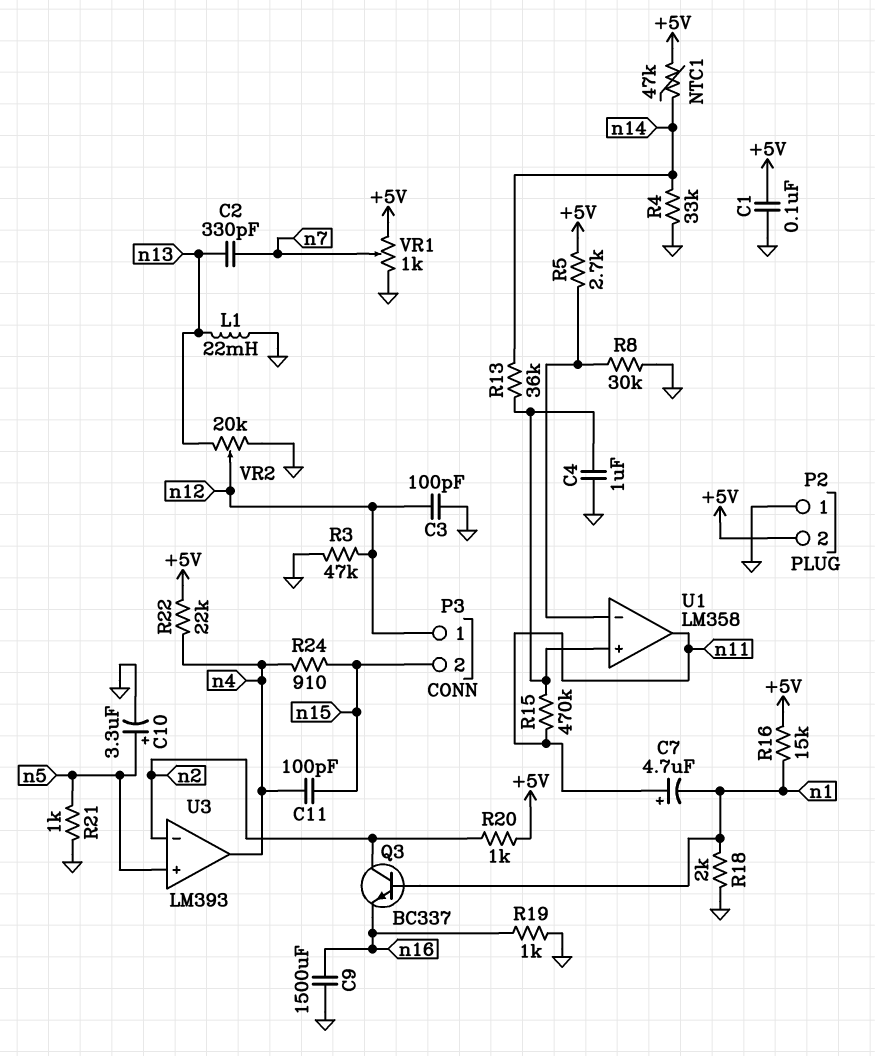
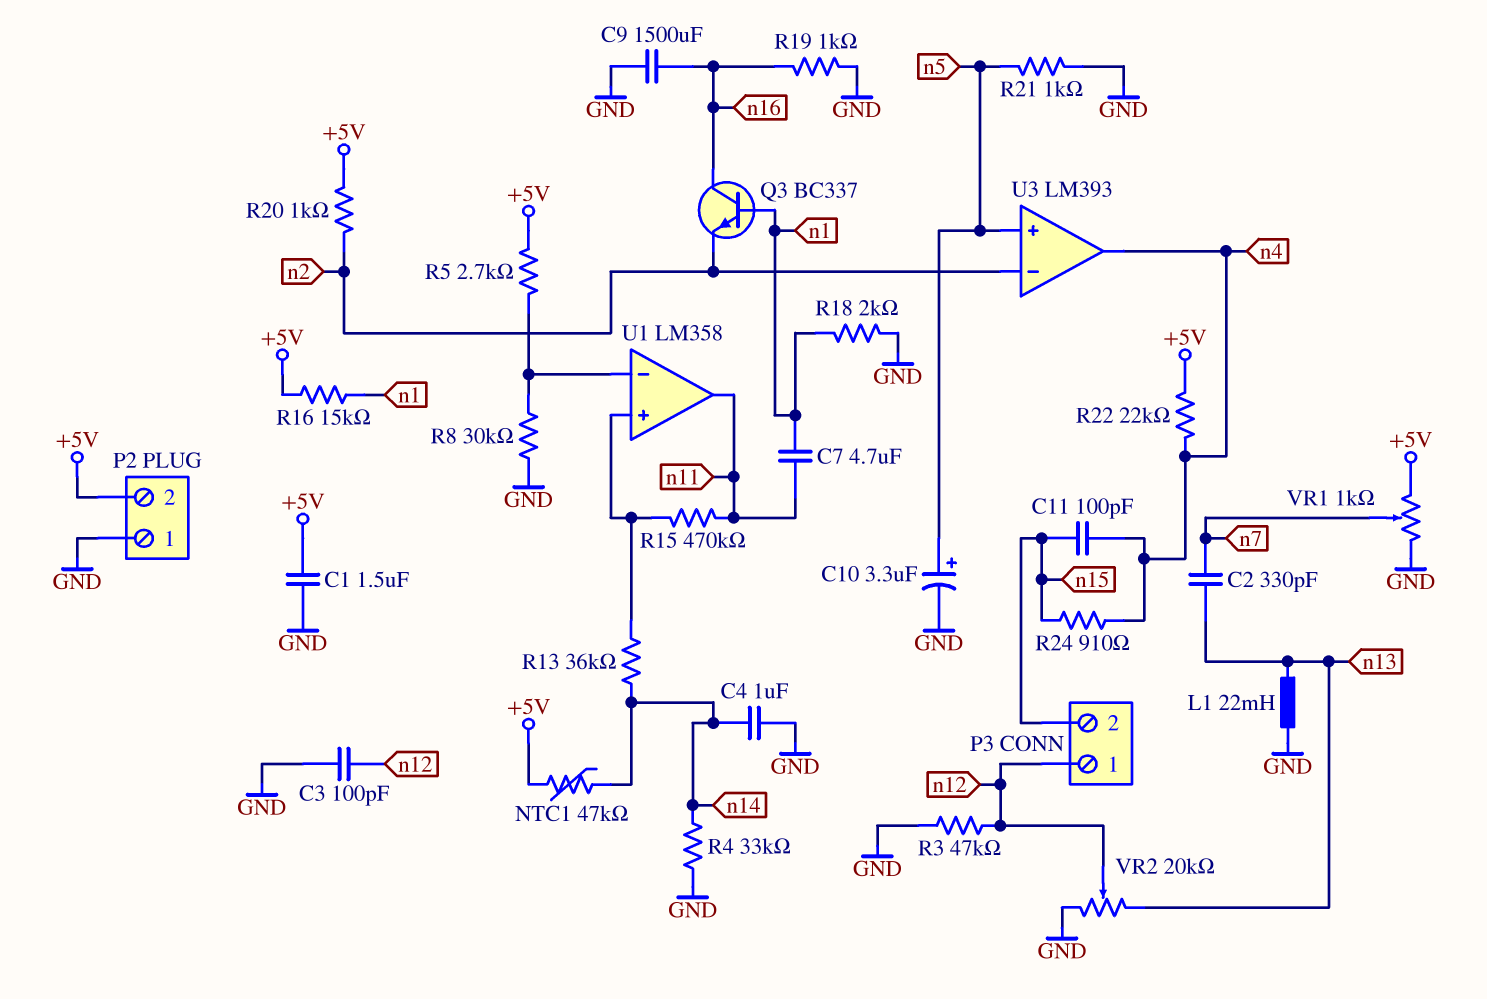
C1: 100nF (+5V, GND) -> 1.5uF (+5V, GND)
C4: 1uF (GND, U1/in+) -> 1uF (GND, n14)
C7: 4.7uF (plus n11, minus n1) -> 4.7uF (n1, n11)
Q3: NPN BC337 (B n1, C n2, E n16) -> NPN BC337 (B n1, C n16, E n2)

